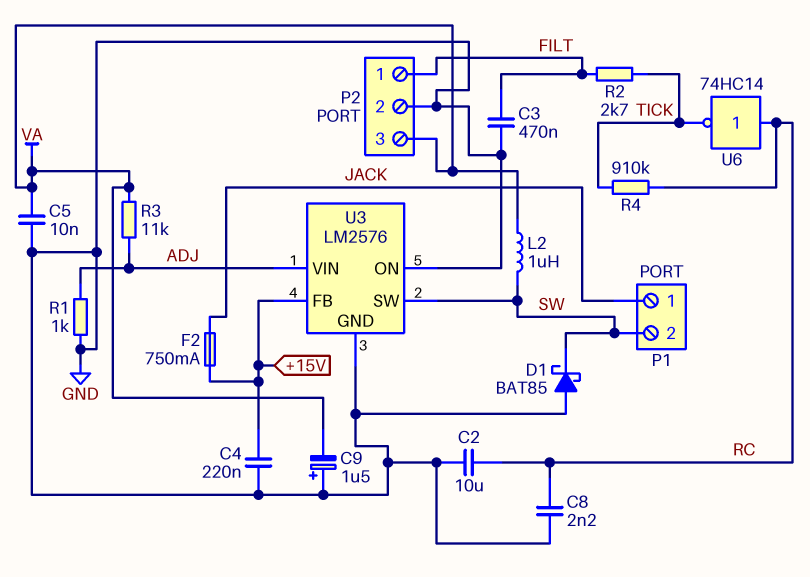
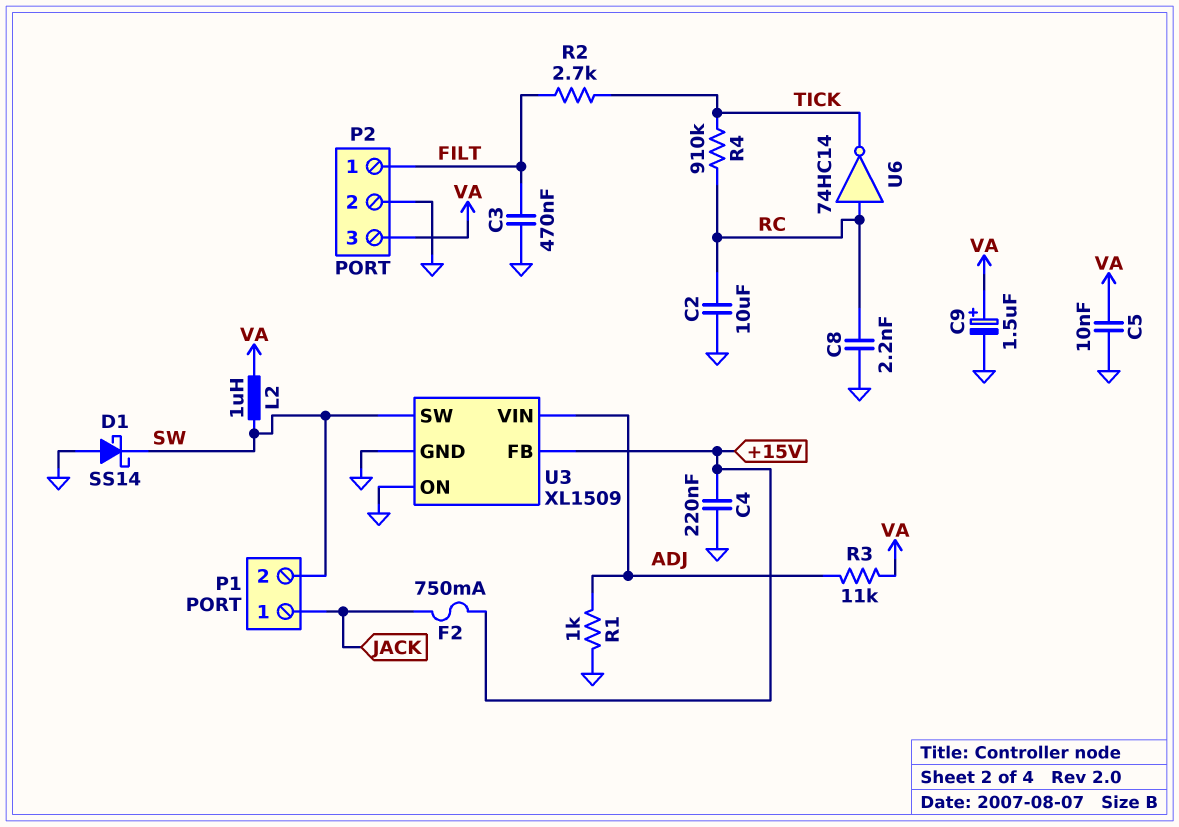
C9: 1.5uF (plus GND, minus VA) -> 1.5uF (plus VA, minus GND)
D1: schottky BAT85 (A GND, K SW) -> schottky SS14 (A GND, K SW)
U3: LM2576 -> XL1509

